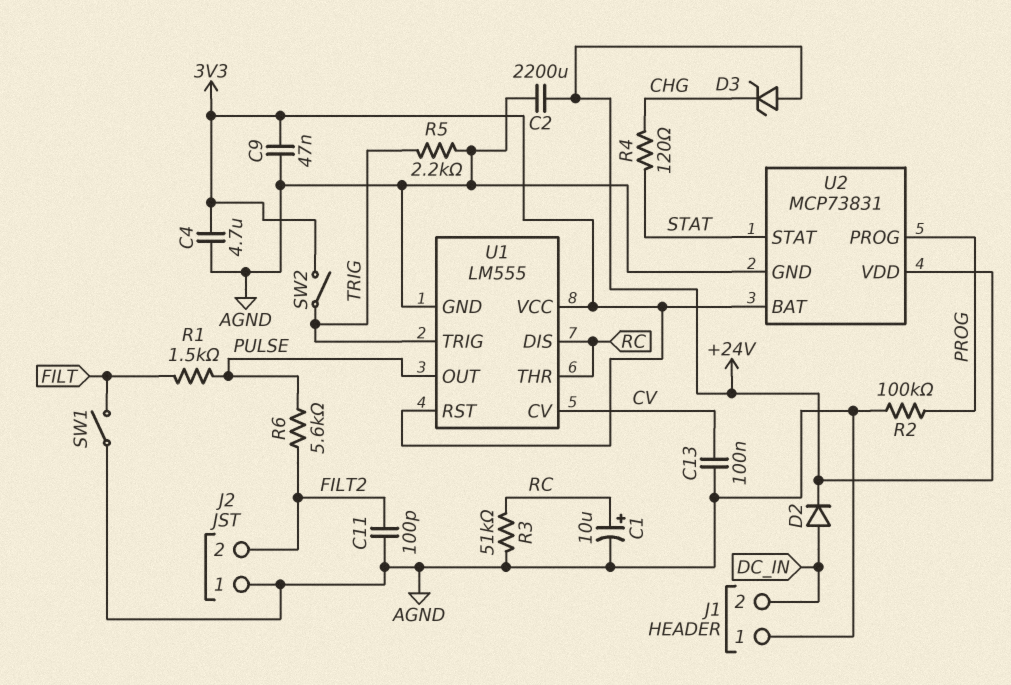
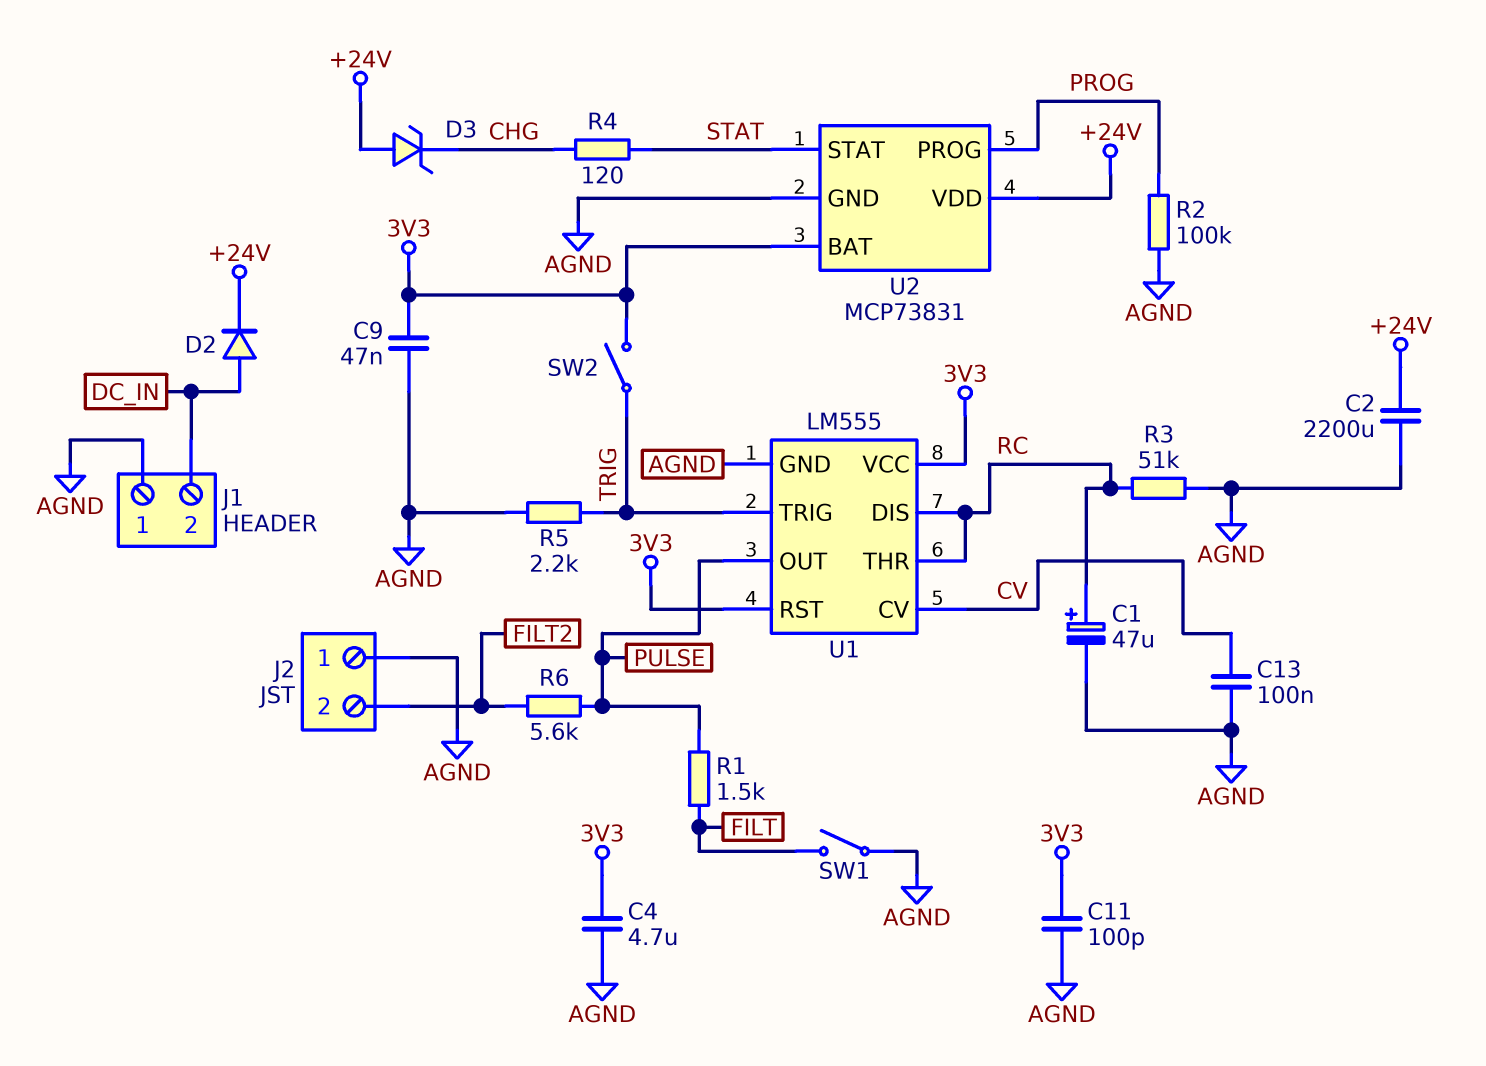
C1: 10uF (plus RC, minus AGND) -> 47uF (plus RC, minus AGND)
C11: 100pF (AGND, FILT2) -> 100pF (3V3, AGND)

